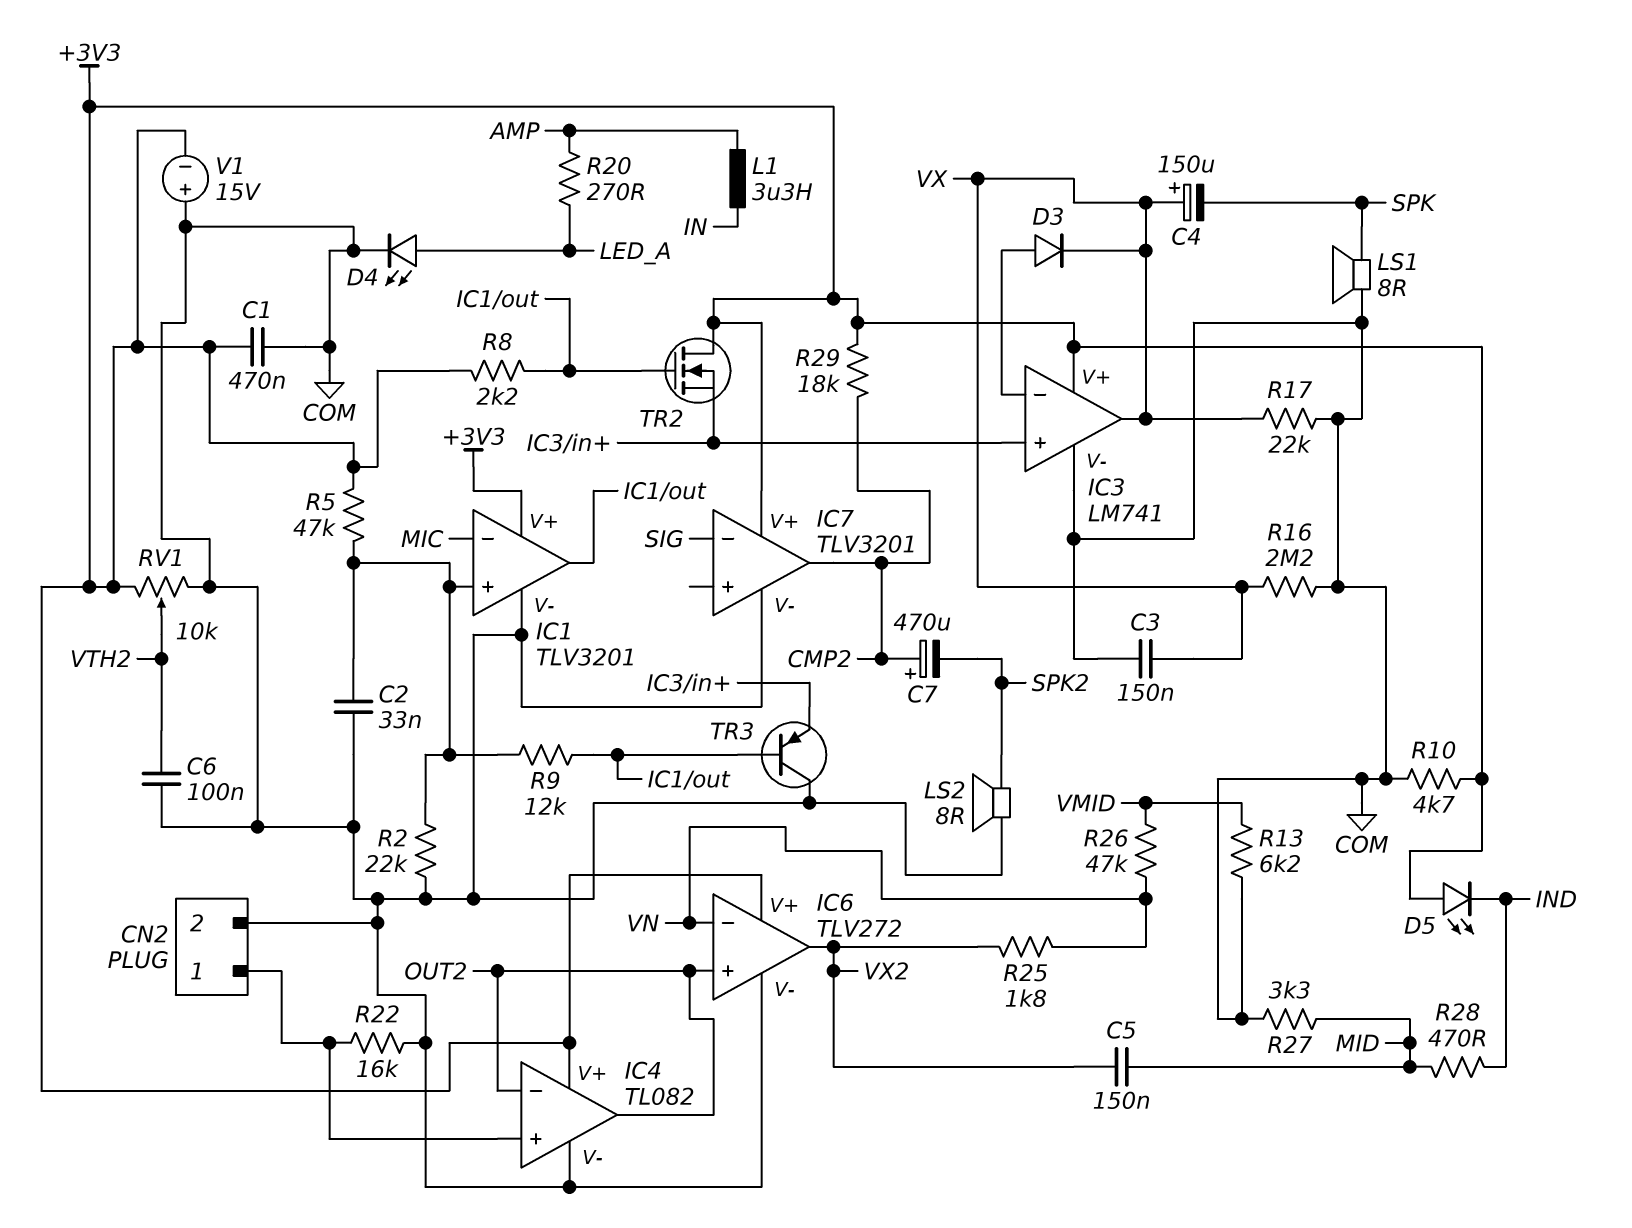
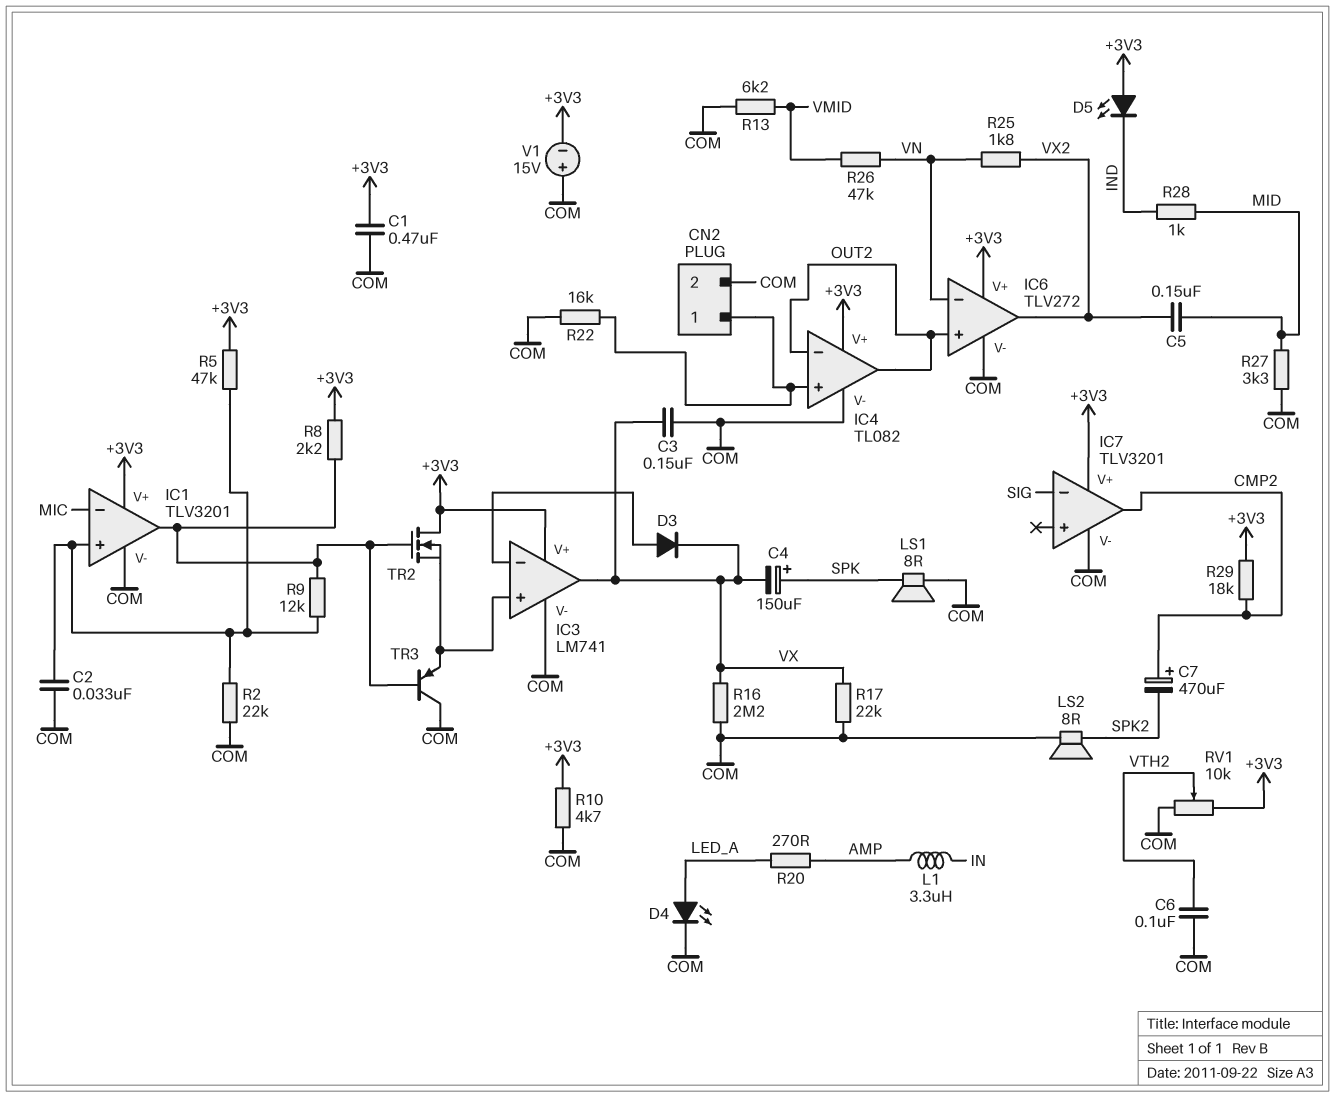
C4: 150uF (plus VX, minus SPK) -> 150uF (plus SPK, minus VX)
R28: 470 (IND, MID) -> 1k (IND, MID)

